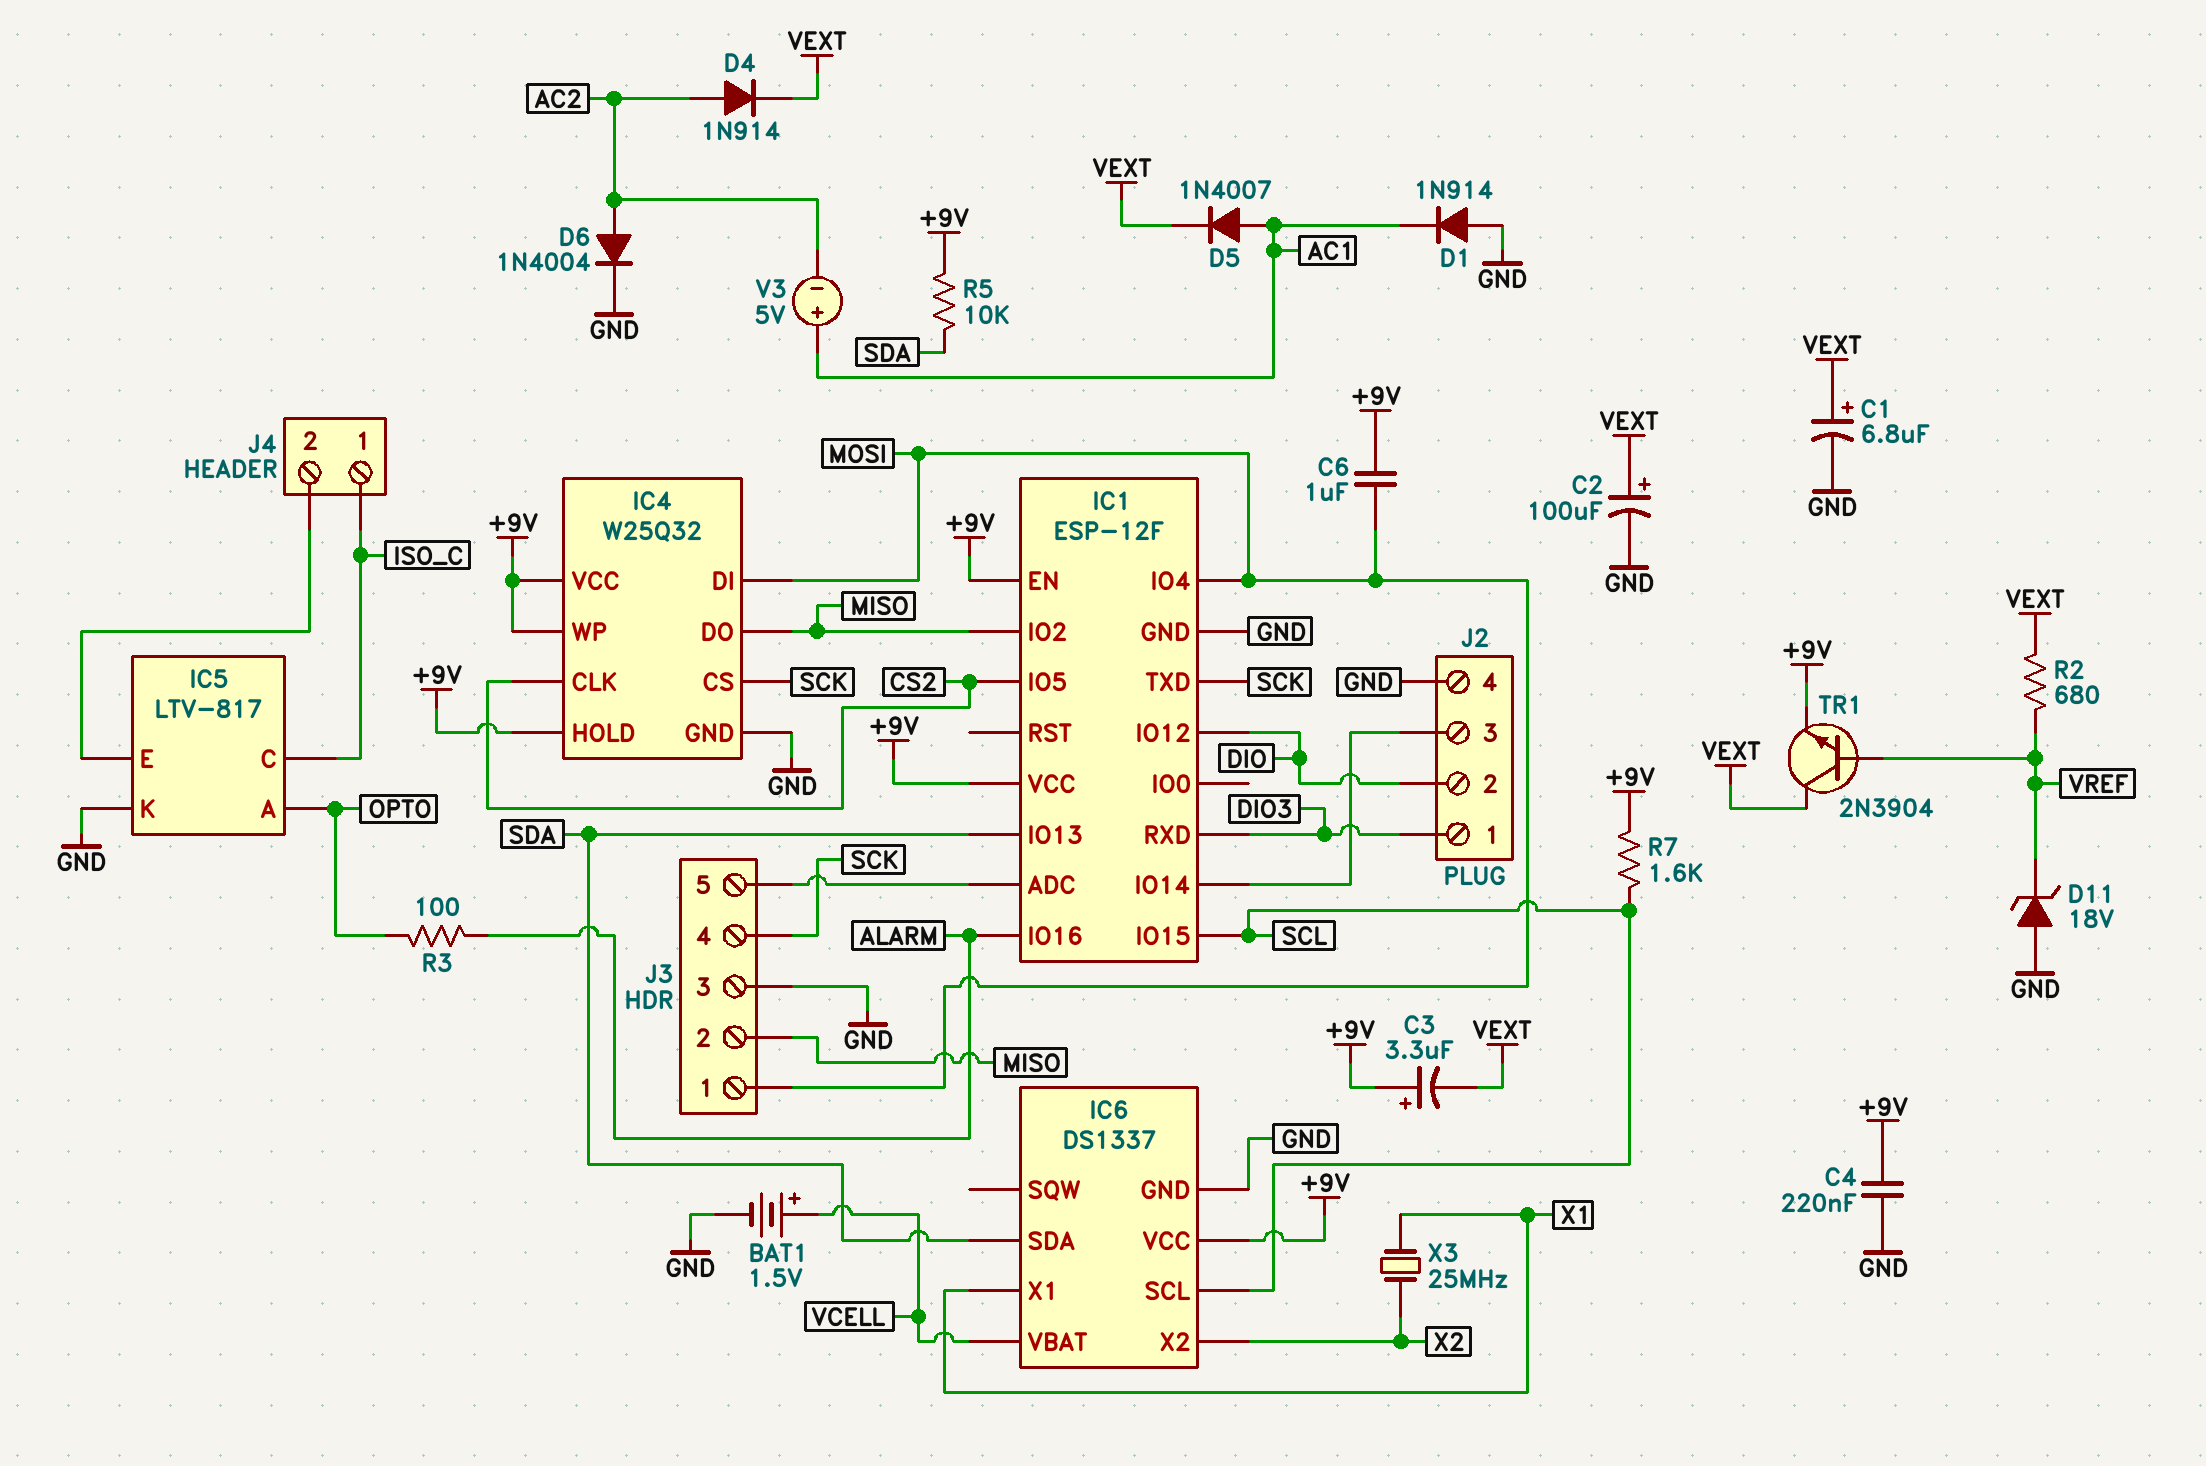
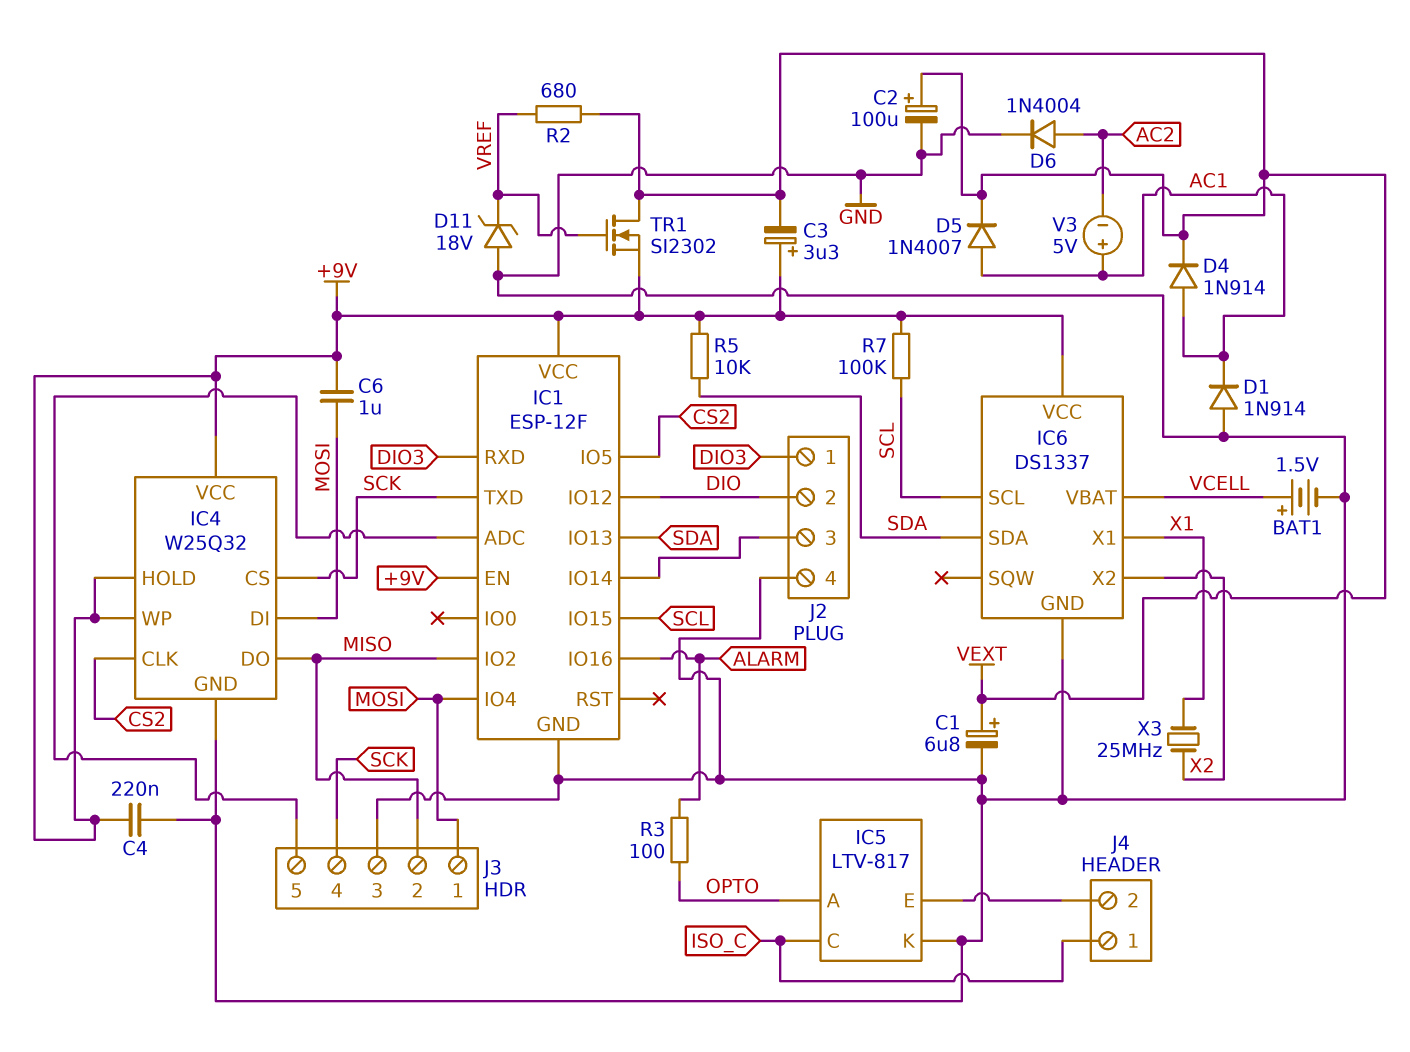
D4: diode 1N914 (A AC2, K VEXT) -> diode 1N914 (A AC1, K VEXT)
R7: 1.6k (+9V, SCL) -> 100k (+9V, SCL)
TR1: NPN 2N3904 (B VREF, C VEXT, E +9V) -> NMOS SI2302 (G VREF, D VEXT, S +9V)

